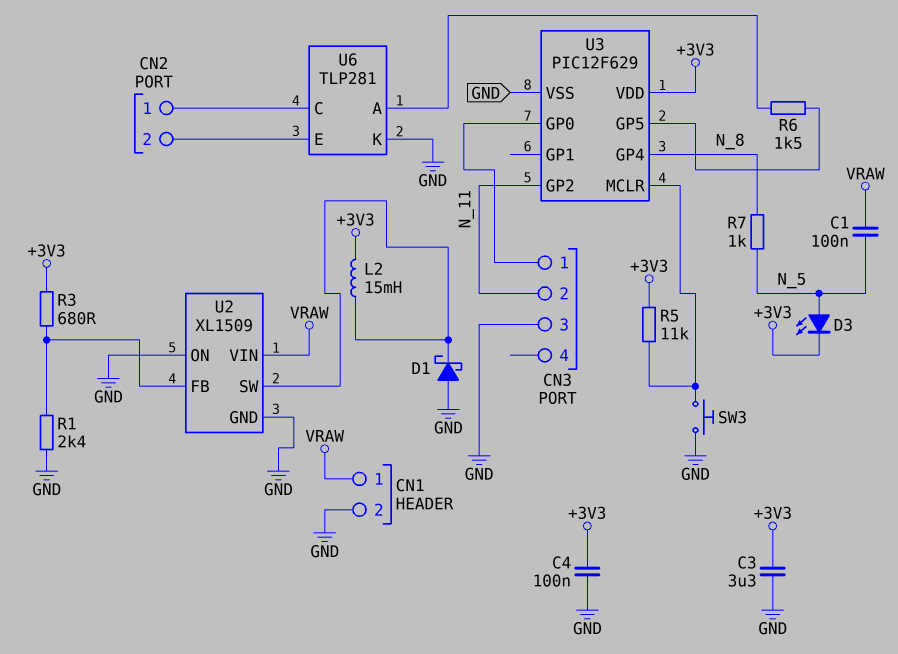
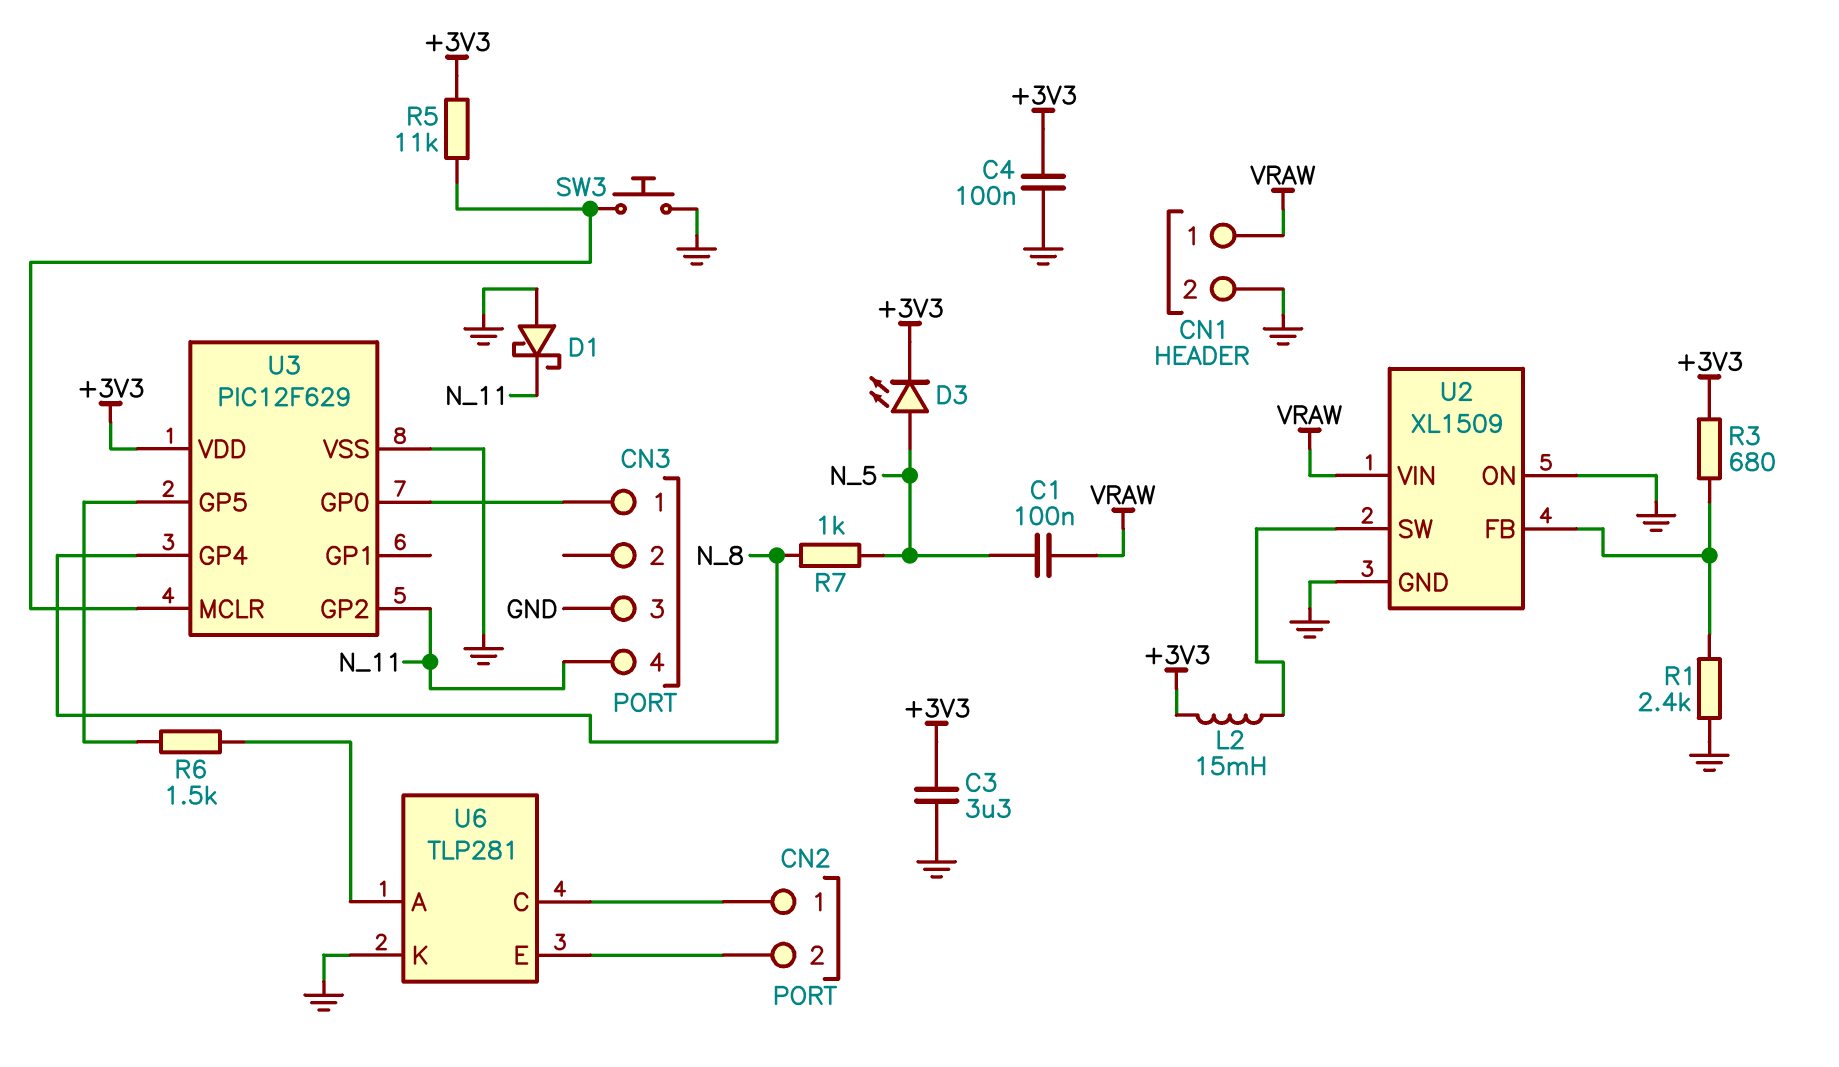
CN3 pin 2: N_11 -> none
CN3 pin 4: none -> N_11
D1: schottky (A GND, K U2/SW) -> schottky (A GND, K N_11)

